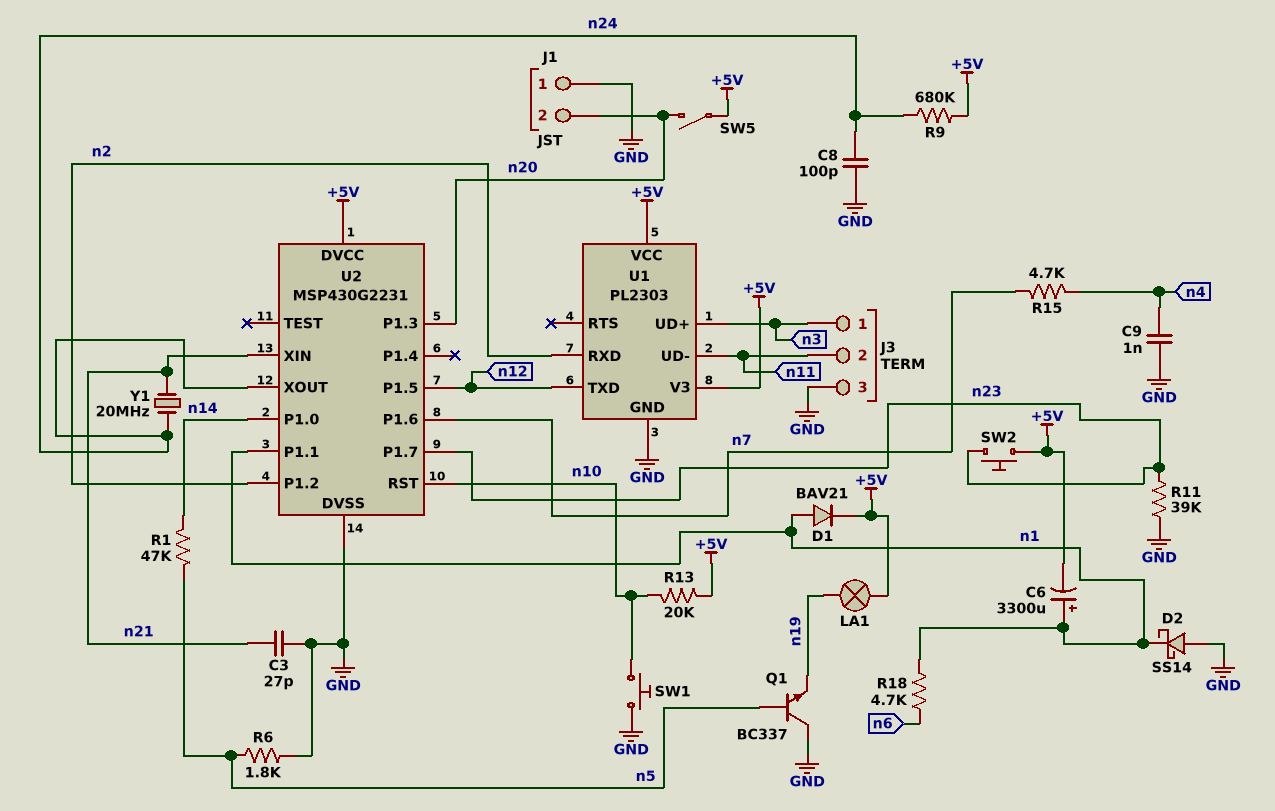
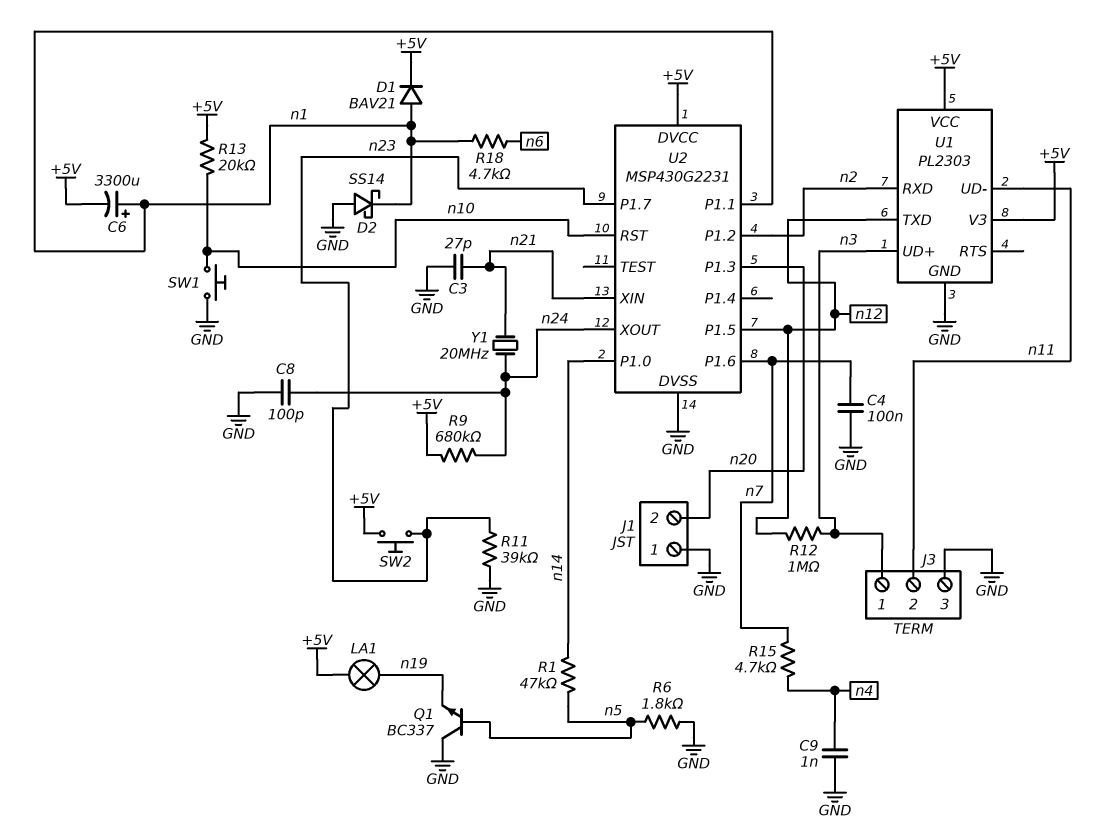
C4: none -> 100nF (GND, n7)
R12: none -> 1M (n3, n12)
SW5: switch (+5V, n20) -> none

